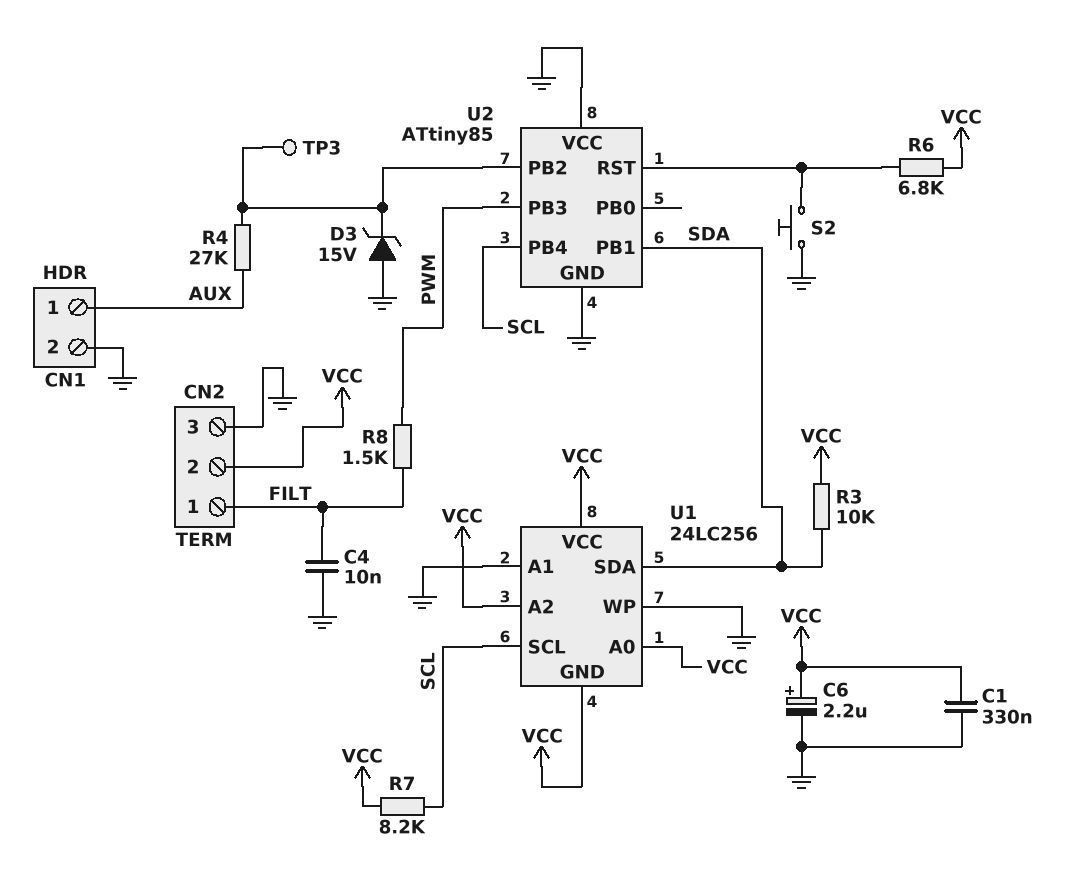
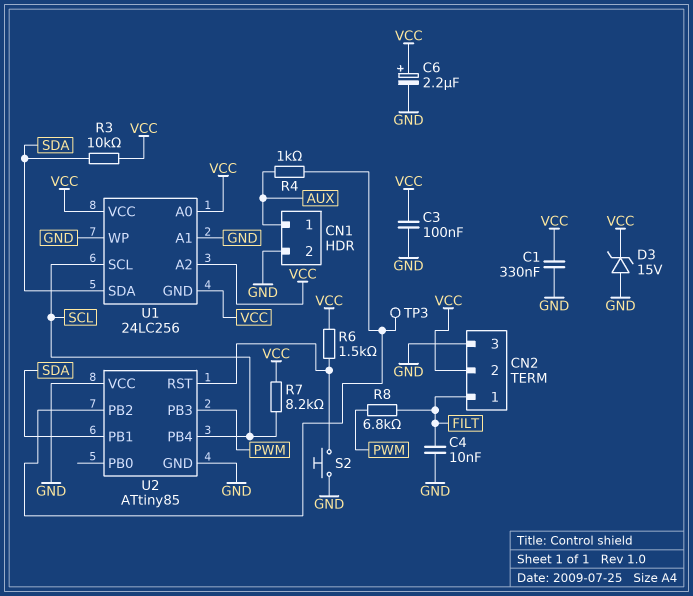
C3: none -> 100nF (GND, VCC)
D3: zener 15V (A GND, K U2/PB2) -> zener 15V (A GND, K VCC)
R4: 27k (AUX, U2/PB2) -> 1k (AUX, U2/PB2)
R6: 6.8k (U2/RST, VCC) -> 1.5k (U2/RST, VCC)
R8: 1.5k (FILT, PWM) -> 6.8k (FILT, PWM)

